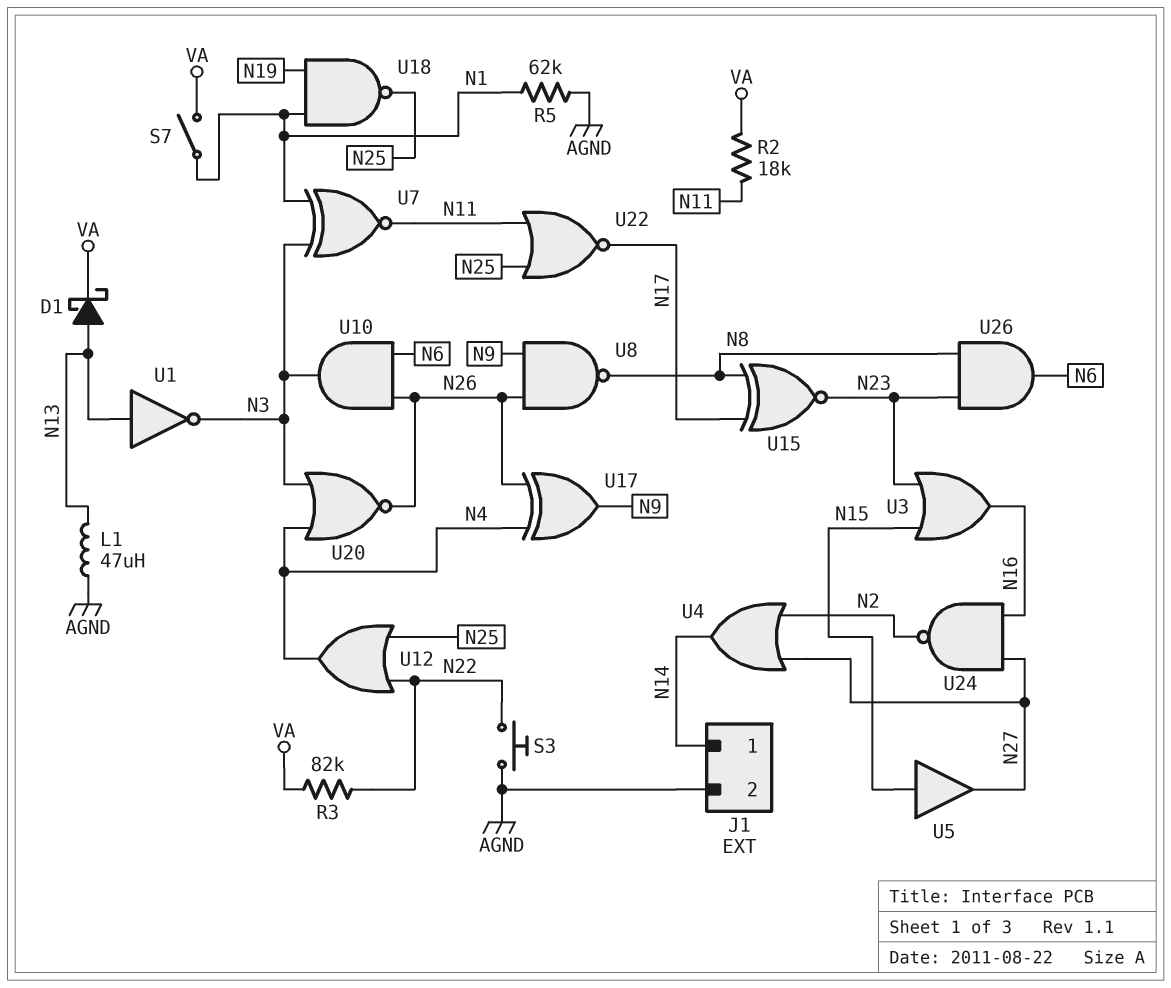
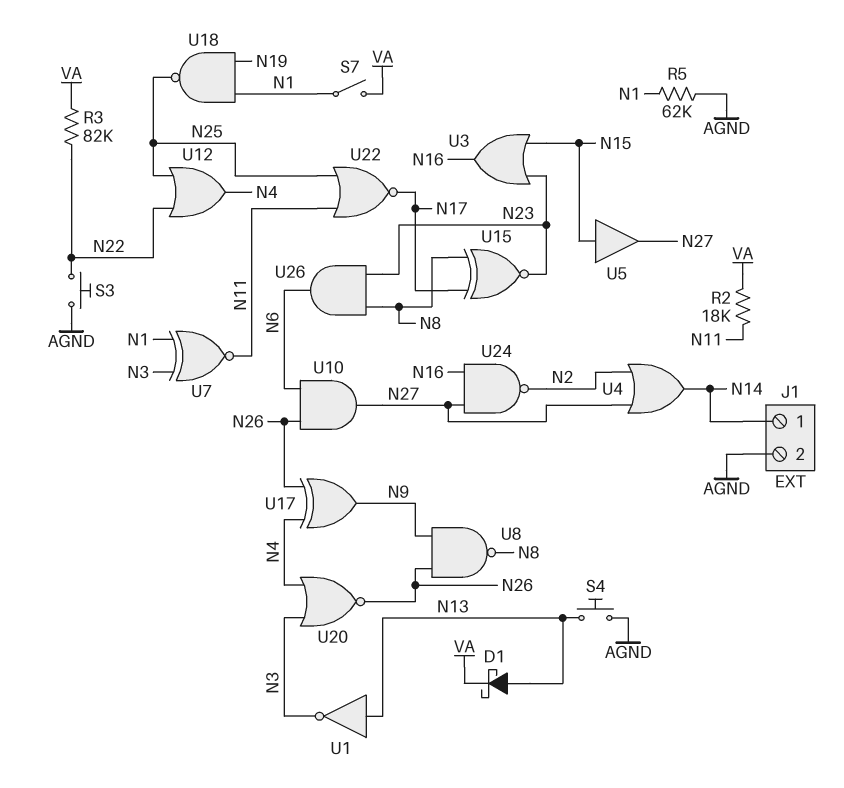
L1: 47uH (AGND, N13) -> none
S4: none -> button (AGND, N13)
U10: AND (in N6, in N26, out N3) -> AND (in N6, in N26, out N27)

